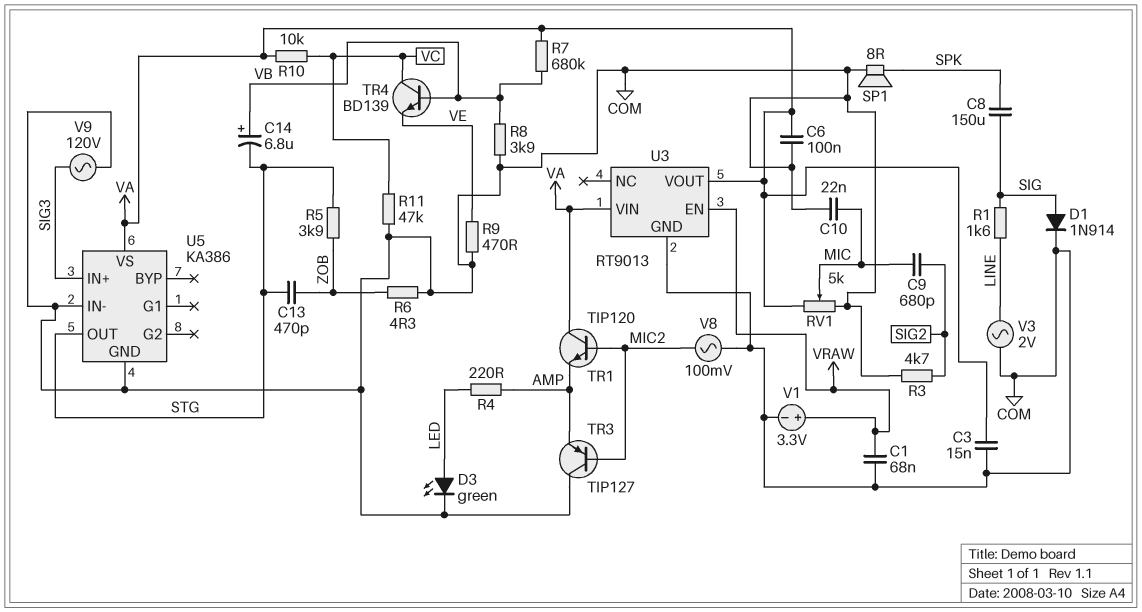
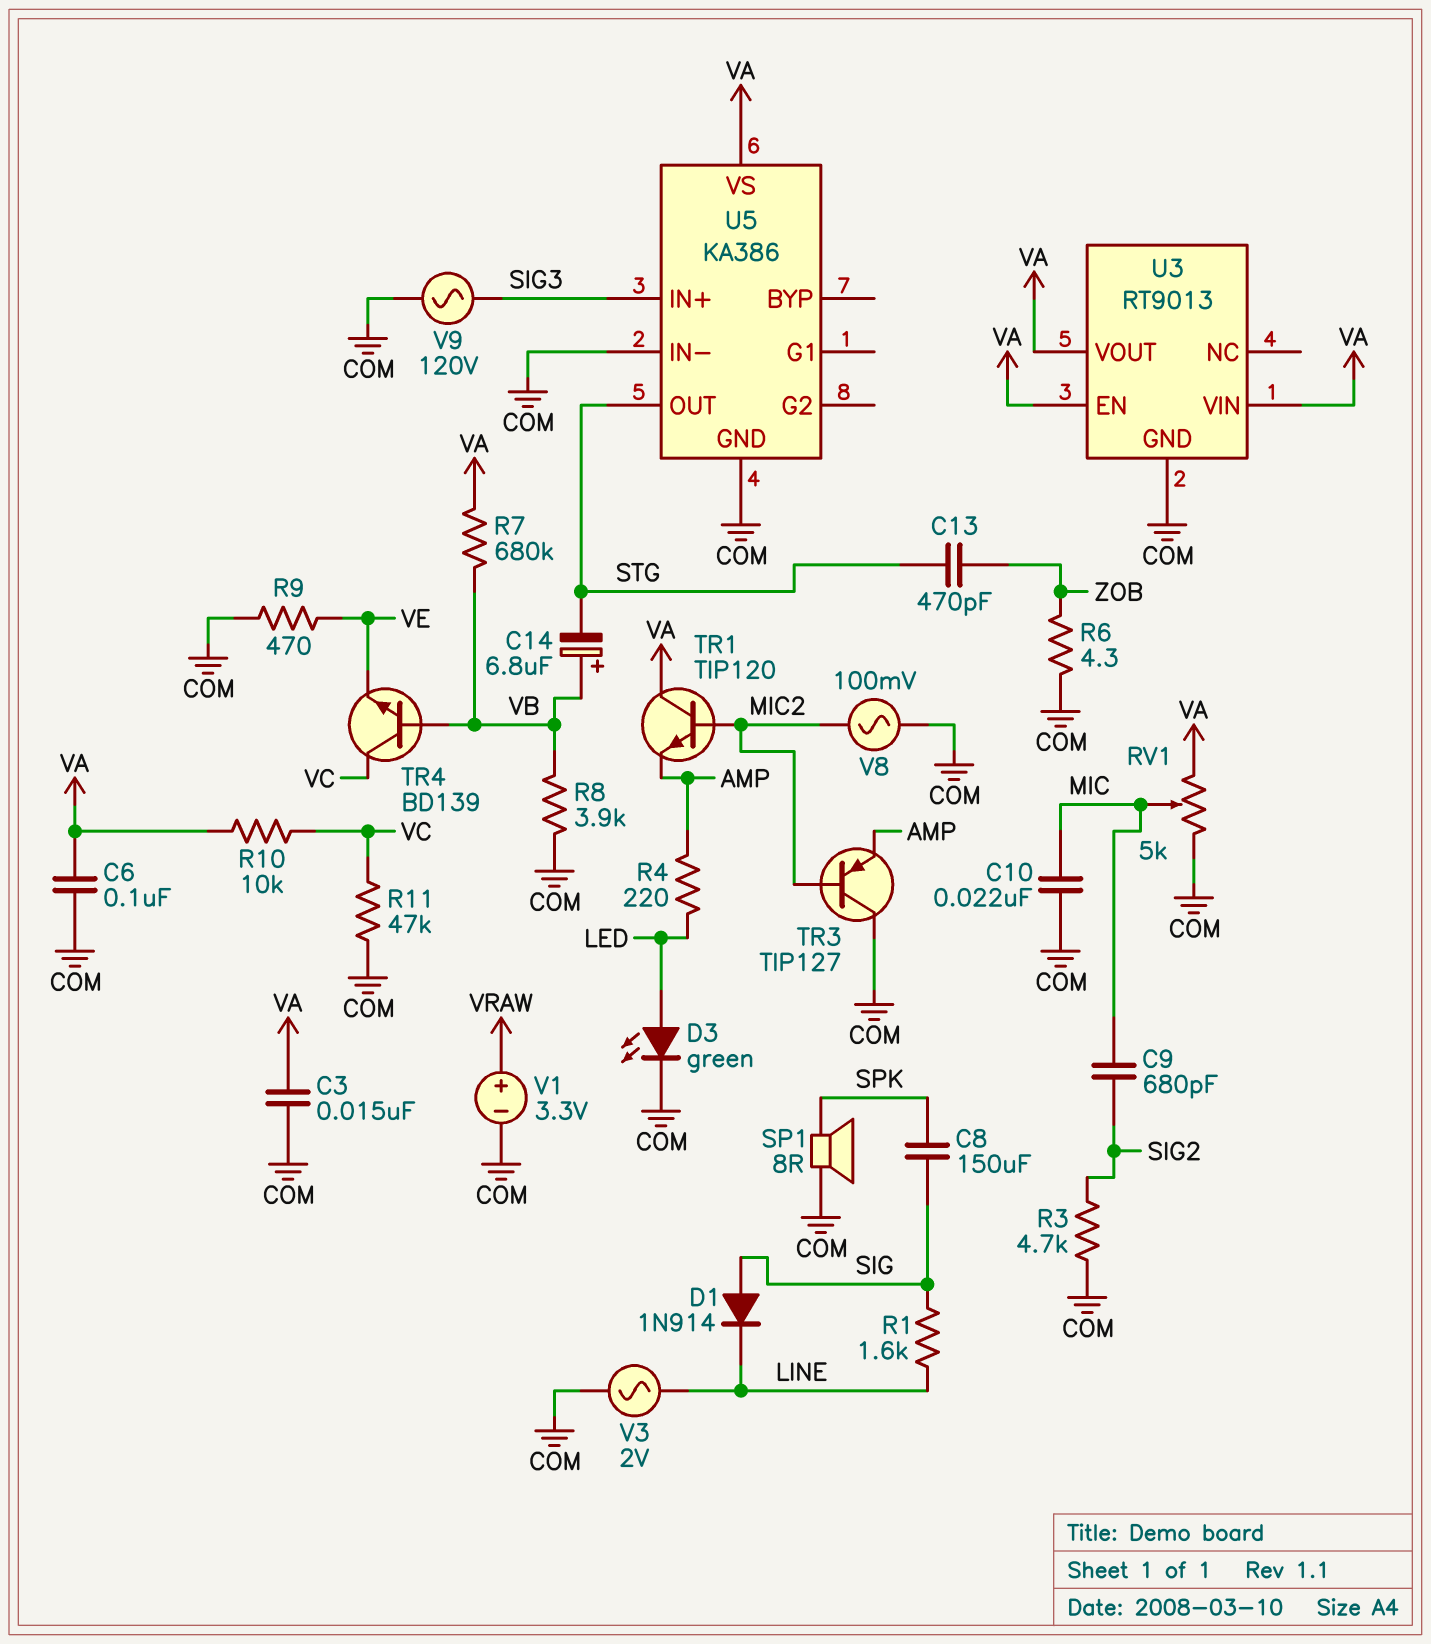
C1: 68nF (COM, VRAW) -> none
D1: diode 1N914 (A SIG, K COM) -> diode 1N914 (A SIG, K LINE)
R5: 3.9k (STG, ZOB) -> none
U3 pin EN: VRAW -> VA

